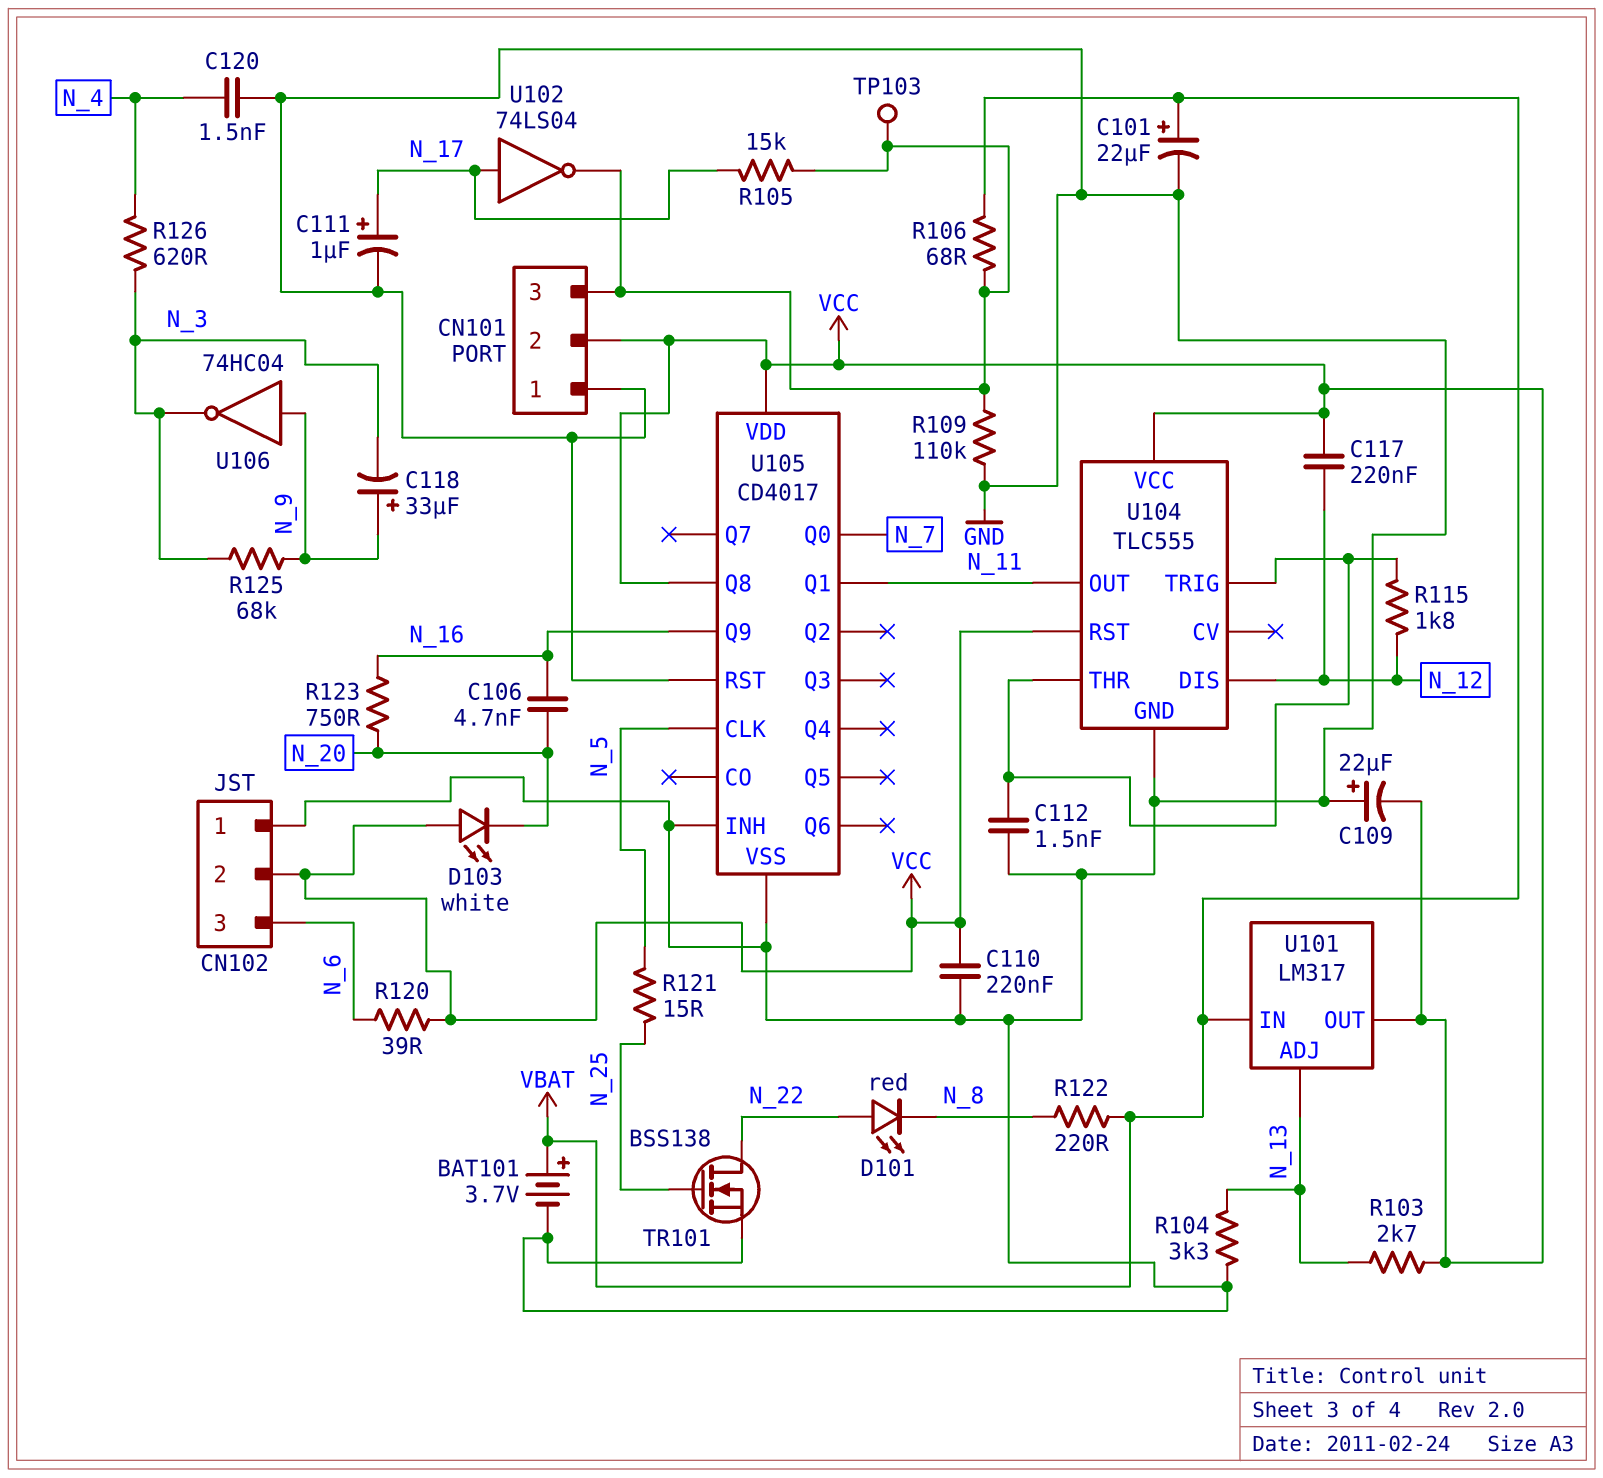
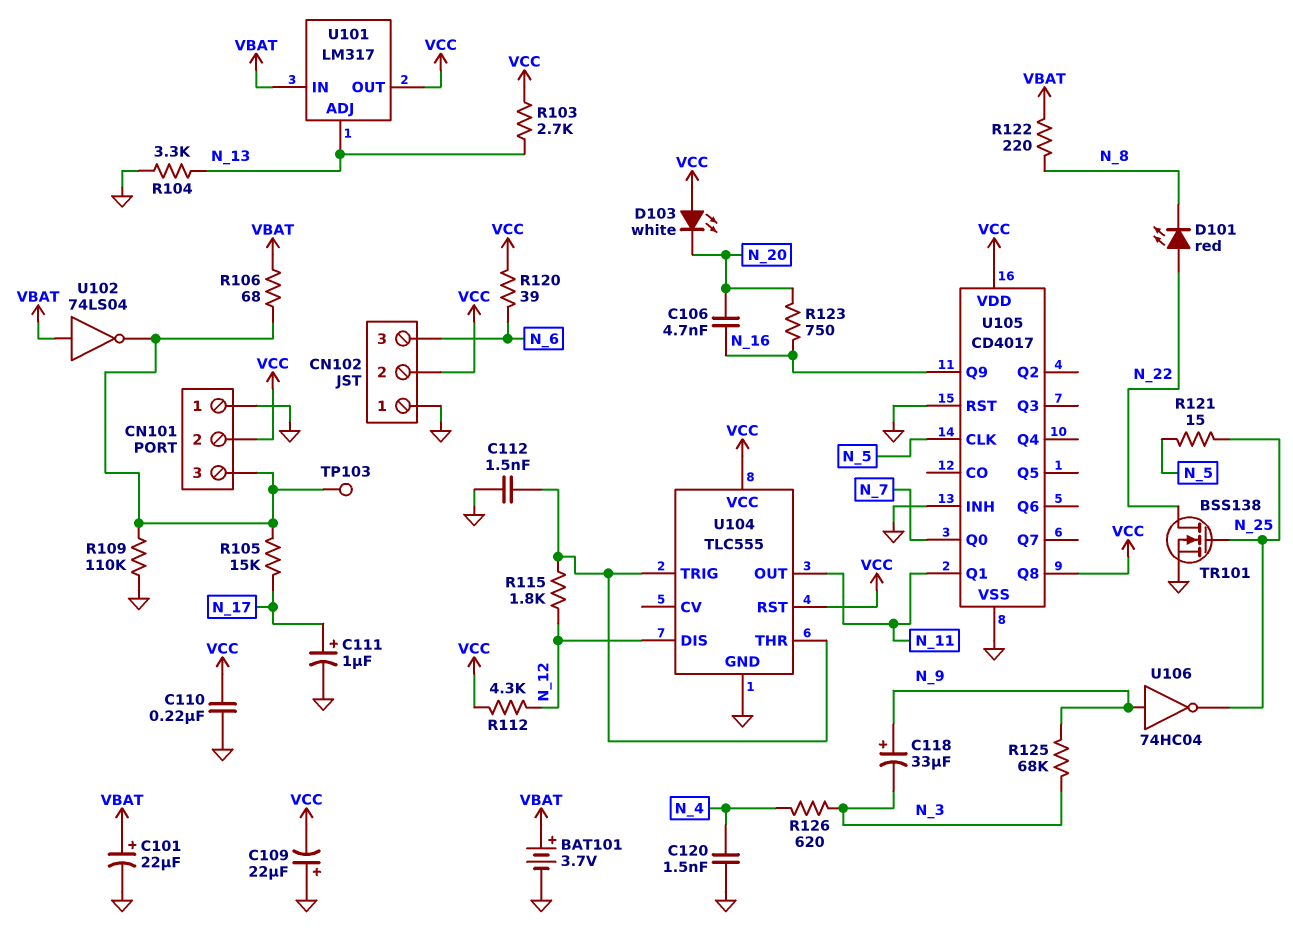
C117: 220nF (N_12, VCC) -> none
R112: none -> 4.3k (N_12, VCC)
U102: NOT 74LS04 (in N_17, out CN101/3) -> NOT 74LS04 (in VBAT, out CN101/3)
U106: NOT 74HC04 (in N_9, out N_3) -> NOT 74HC04 (in N_9, out N_25)

